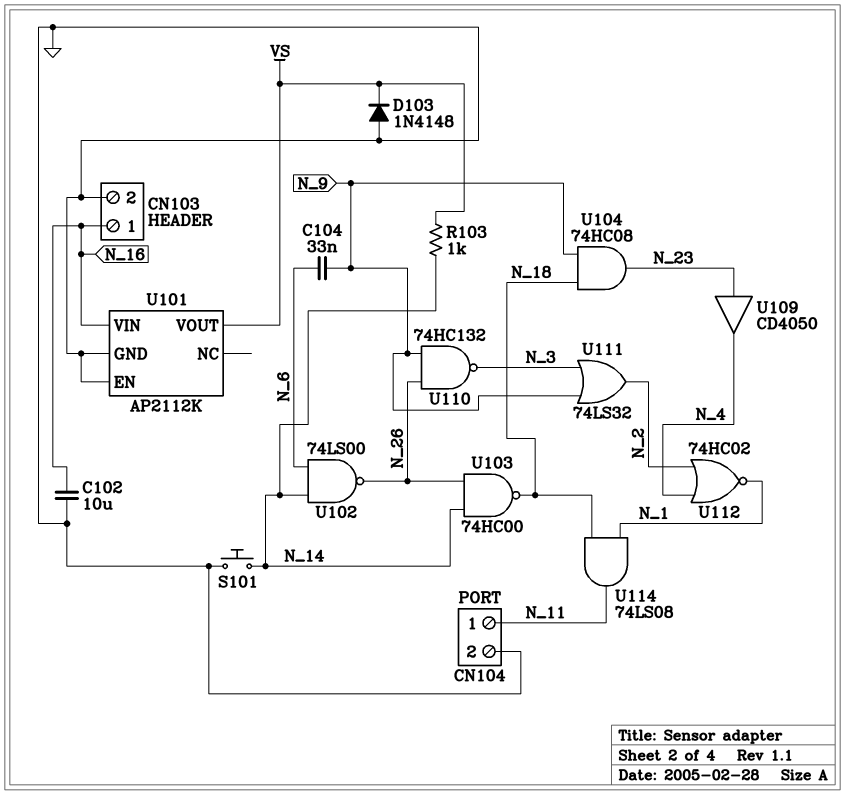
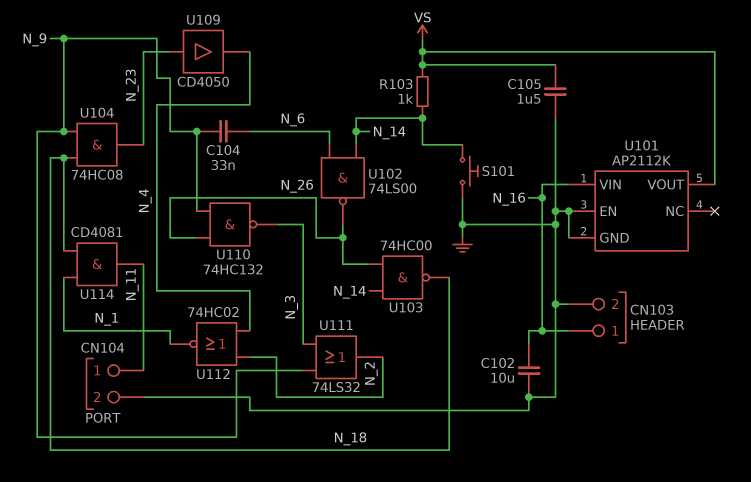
C105: none -> 1.5uF (GND, VS)
D103: diode 1N4148 (A GND, K VS) -> none
U114: AND 74LS08 (in N_1, in N_18, out N_11) -> AND CD4081 (in N_1, in N_18, out N_11)

